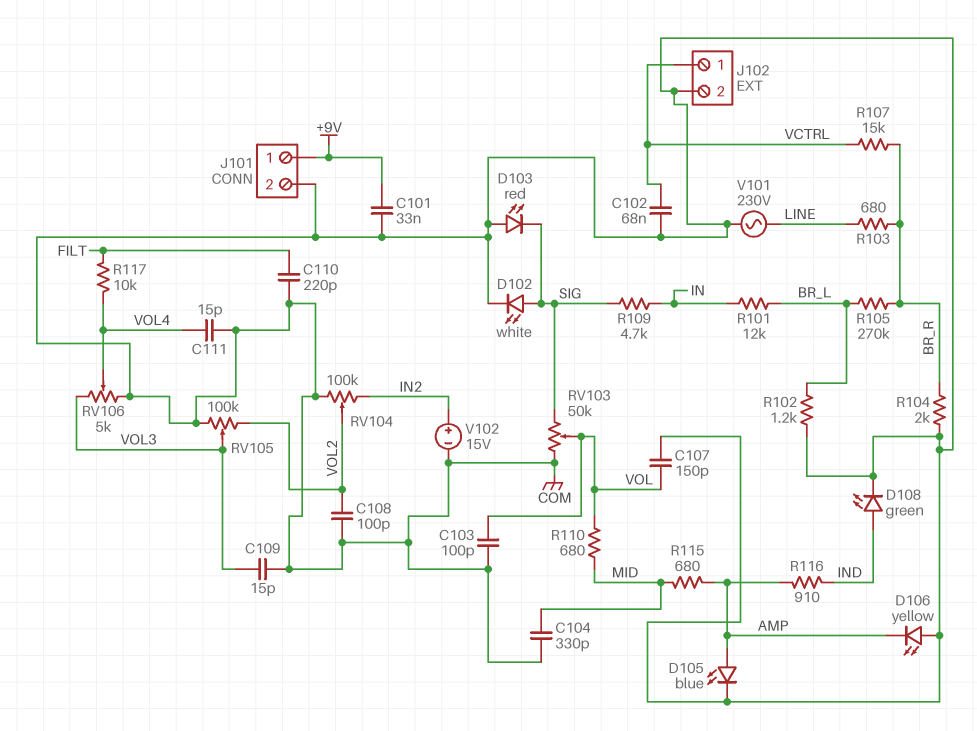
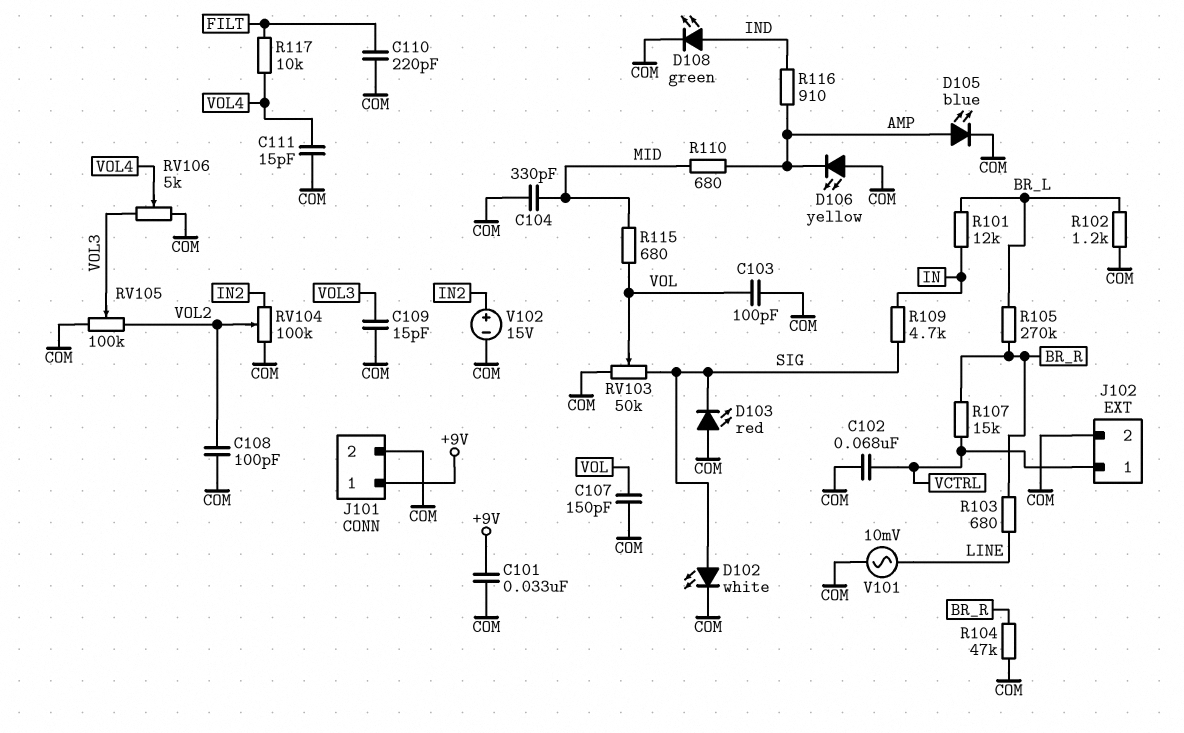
R104: 2k (BR_R, COM) -> 47k (BR_R, COM)
R110: 680 (MID, VOL) -> 680 (AMP, MID)
R115: 680 (AMP, MID) -> 680 (MID, VOL)
V101: AC 230V (COM, LINE) -> AC 10mV (COM, LINE)

